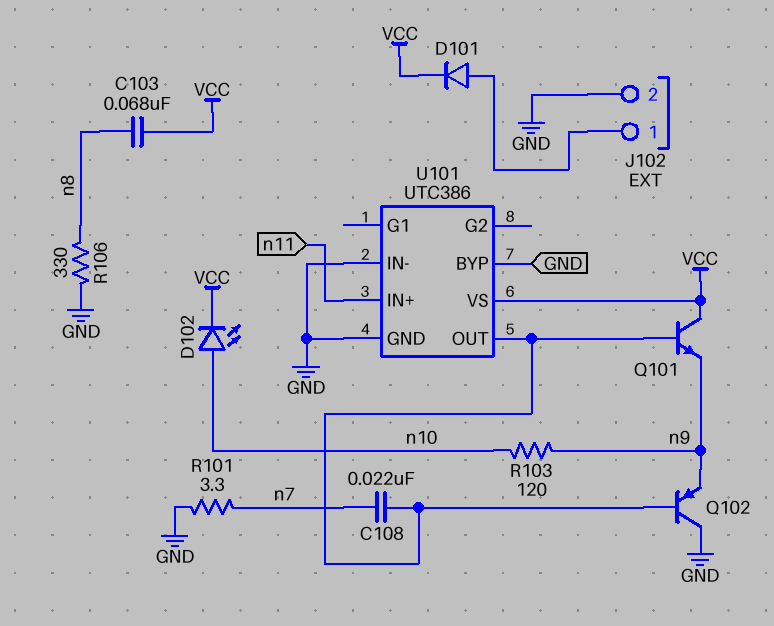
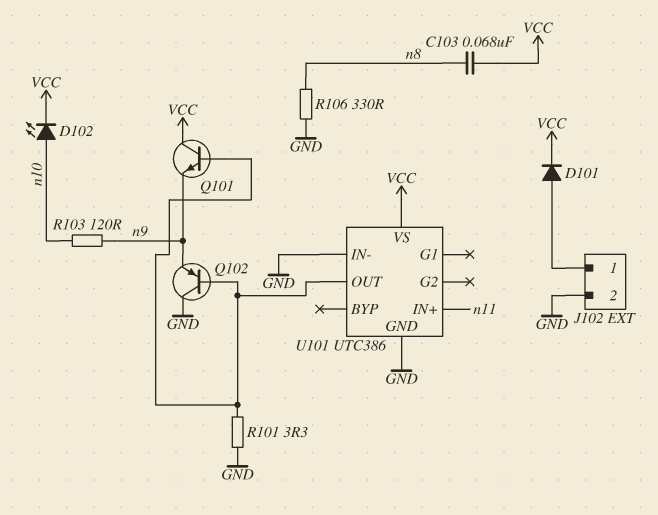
C108: 22nF (U101/OUT, n7) -> none
R101: 3.3 (GND, n7) -> 3.3 (GND, U101/OUT)
U101 pin BYP: GND -> none

